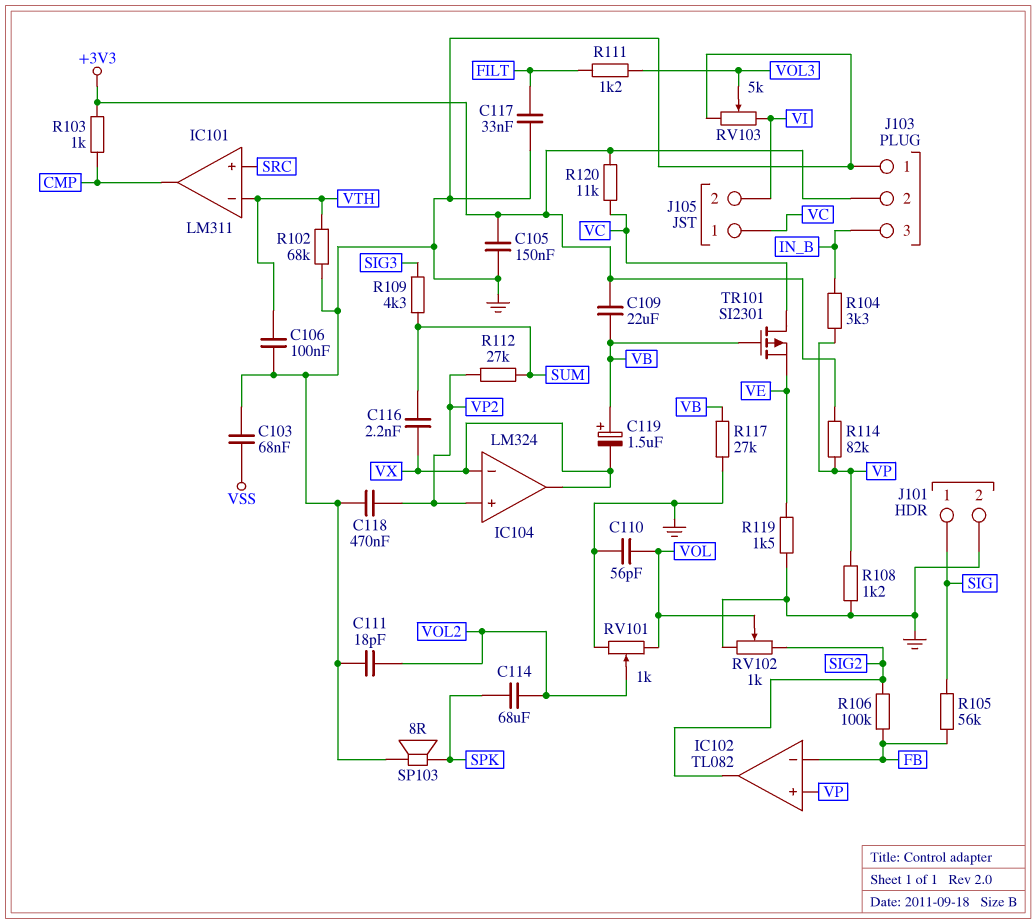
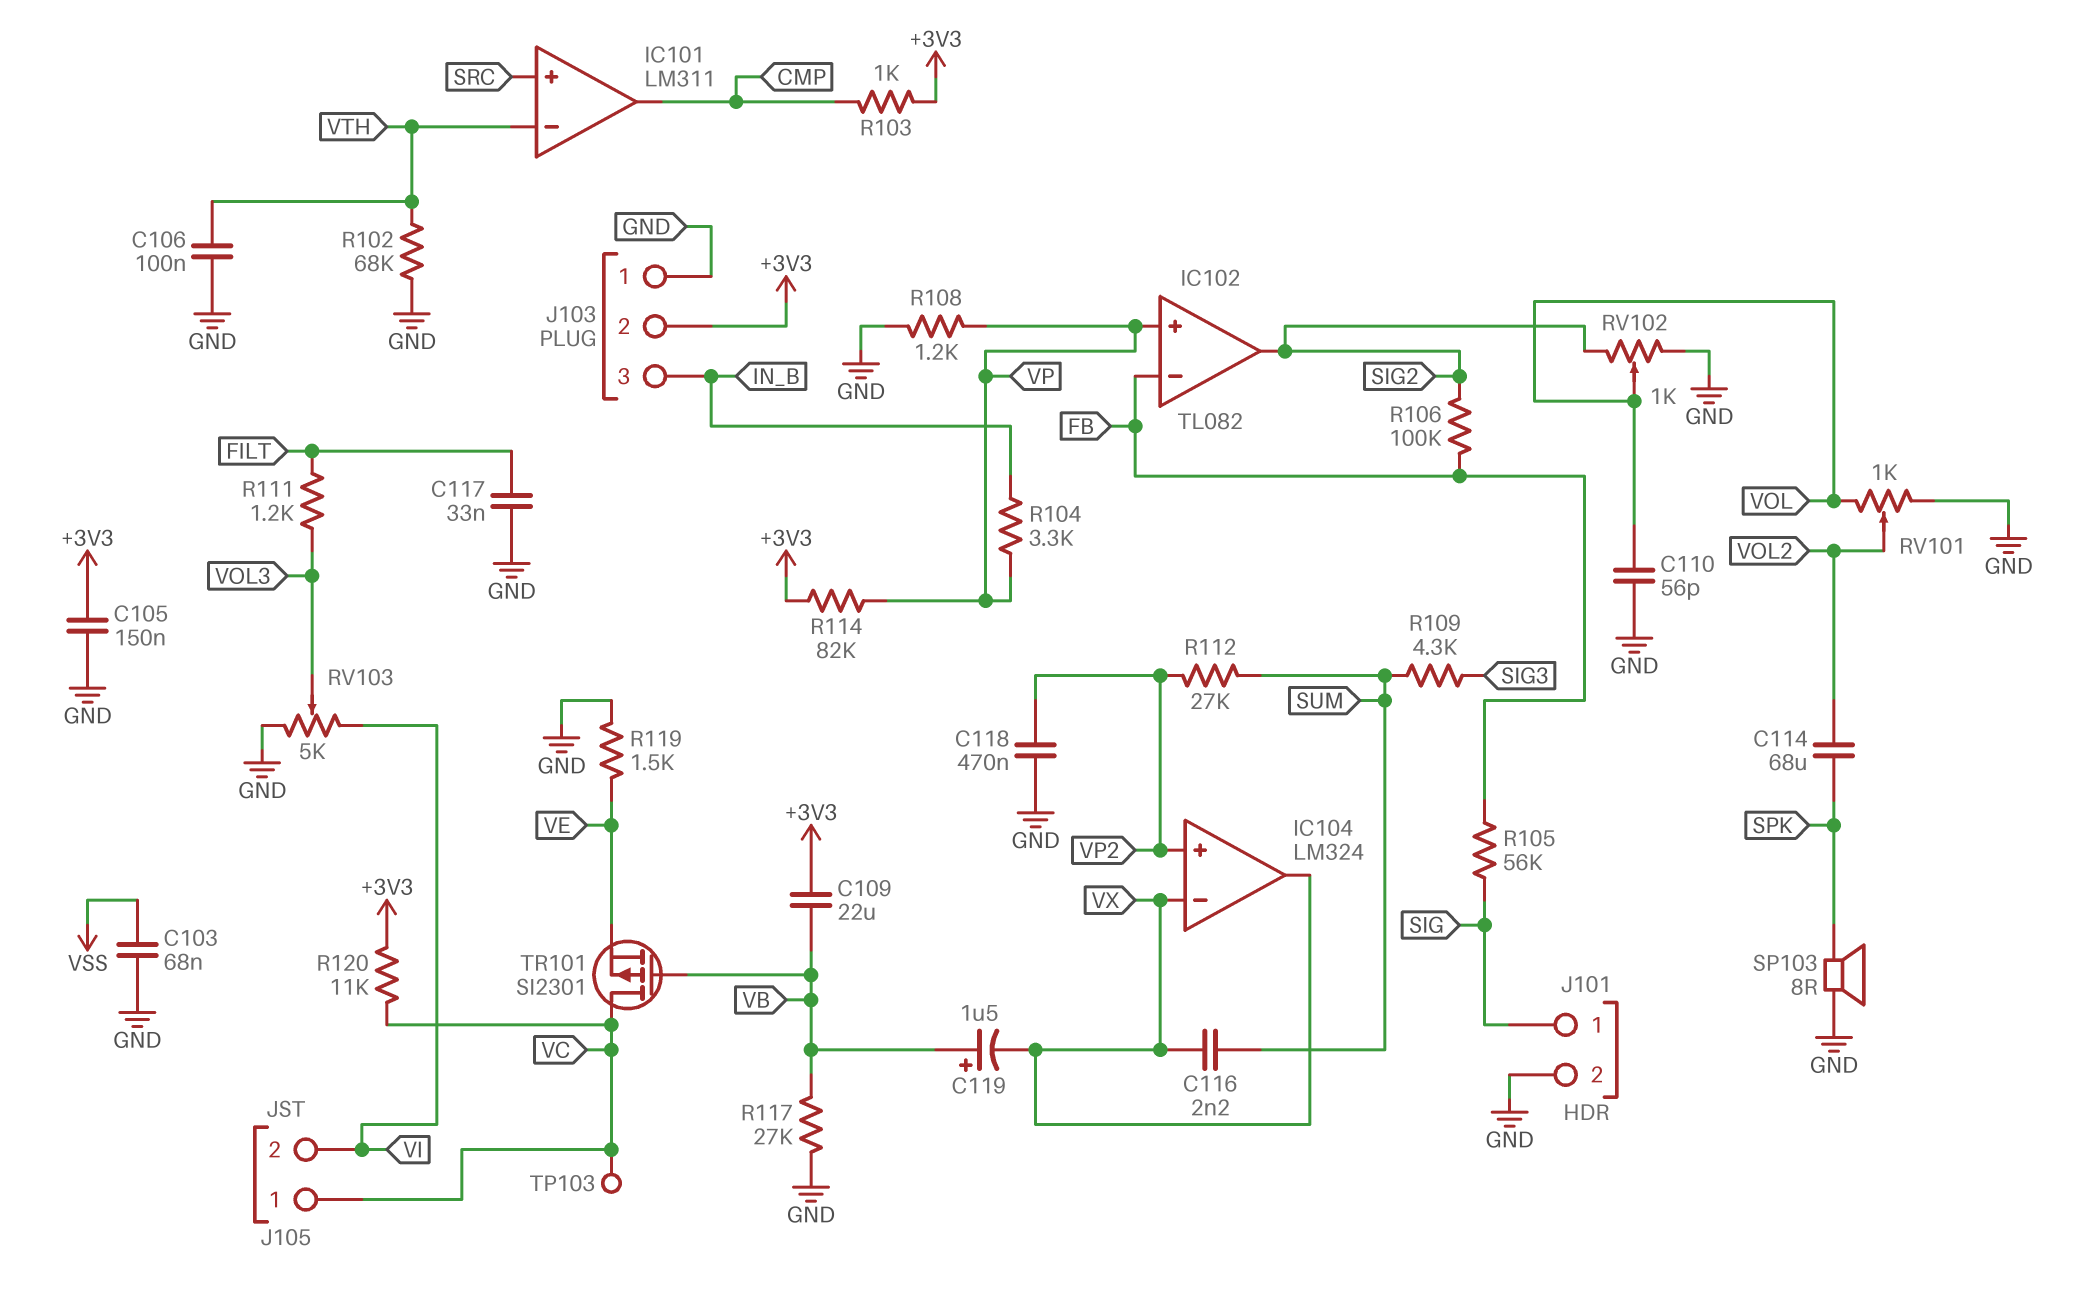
C111: 18pF (GND, VOL2) -> none
TP103: none -> test point (VC)

